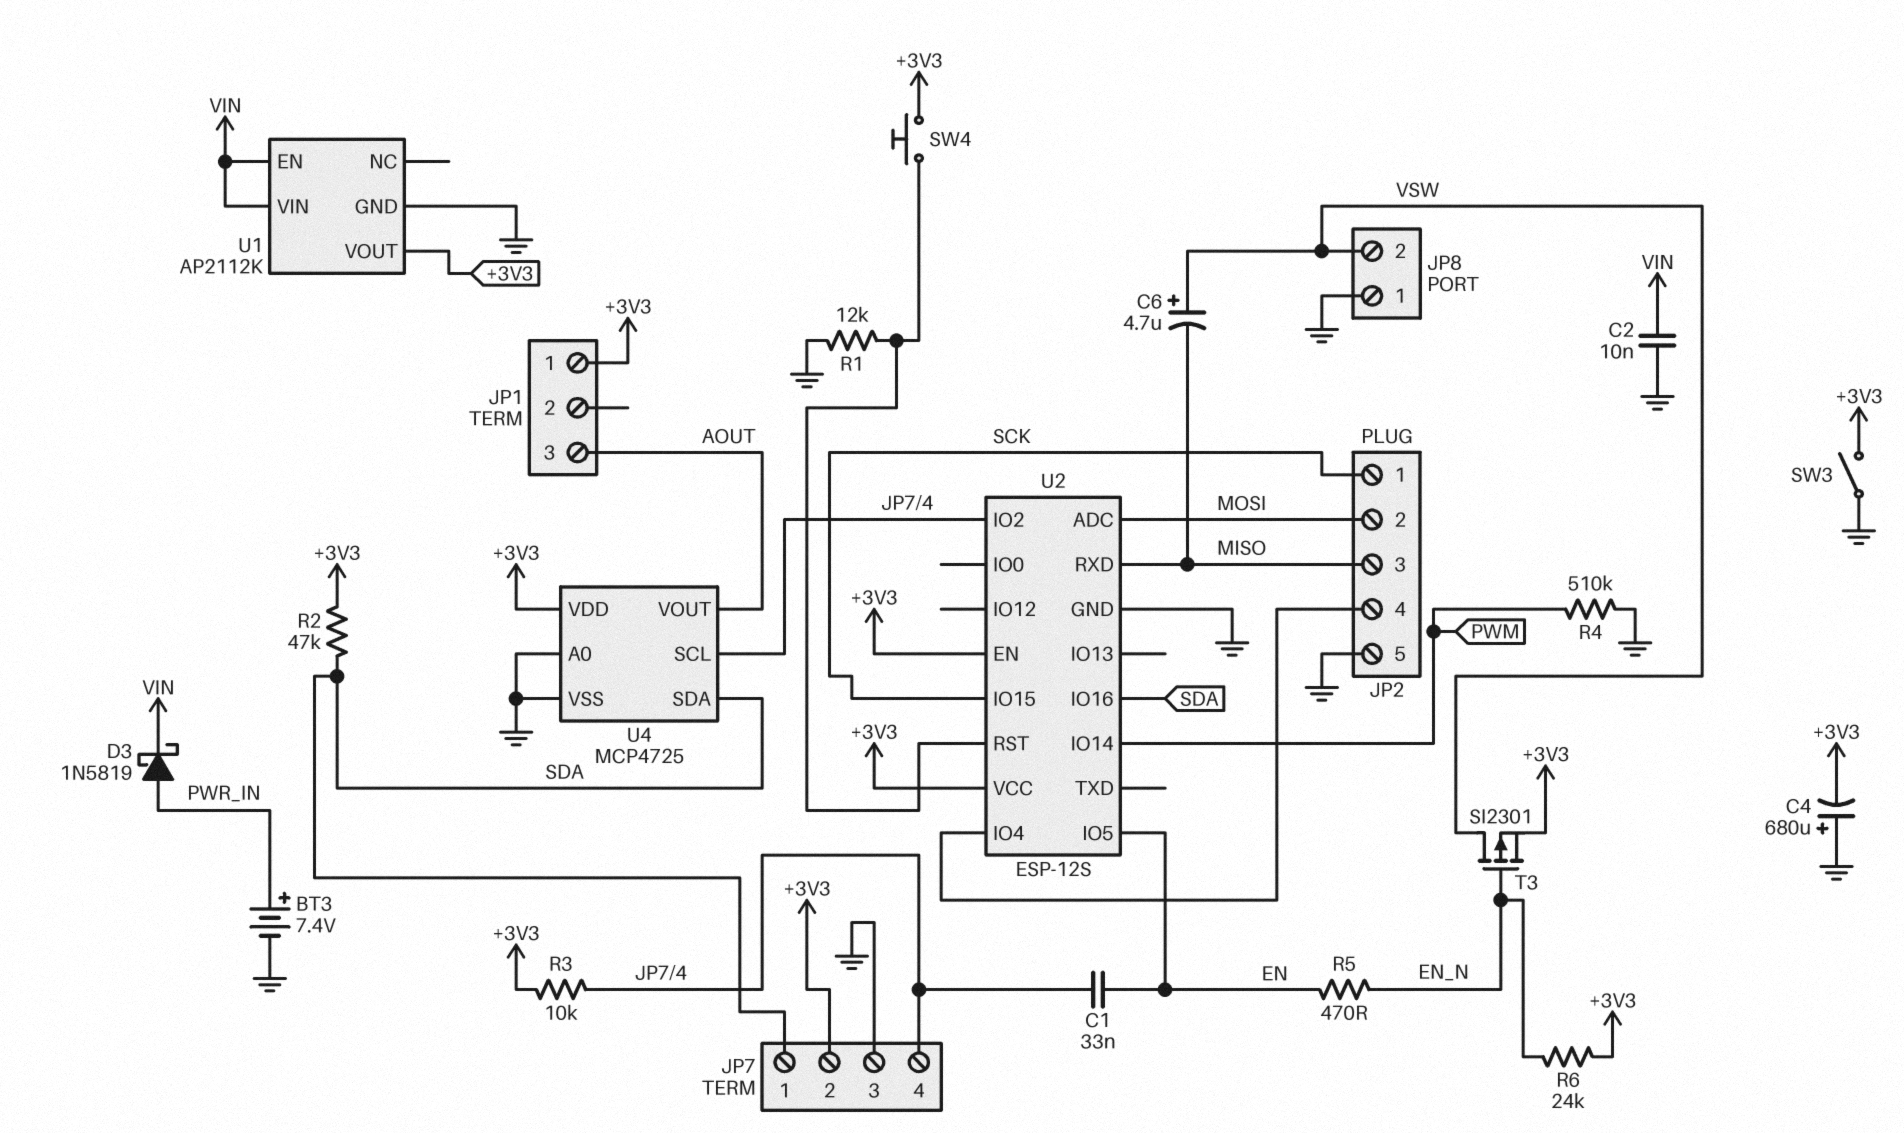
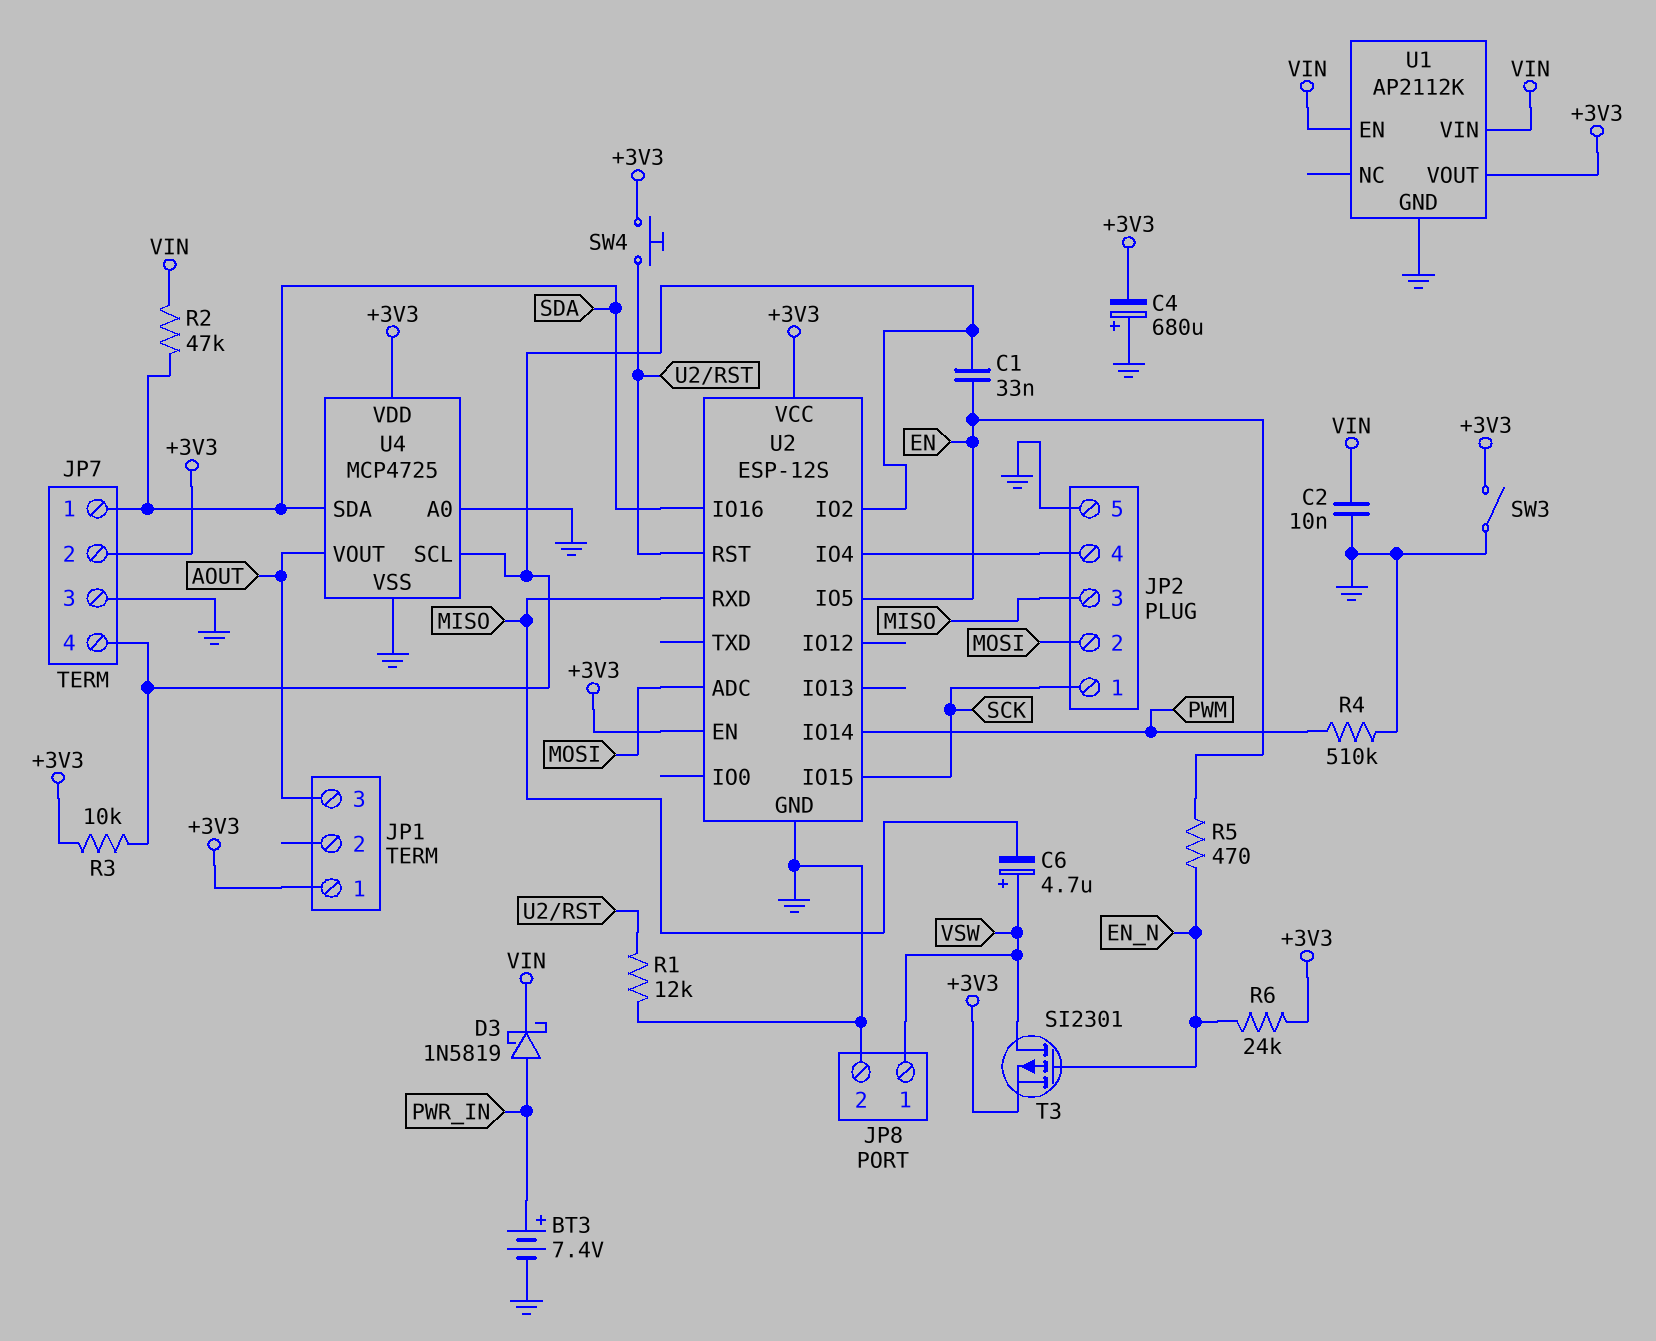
JP8 pin 1: GND -> VSW
JP8 pin 2: VSW -> GND
R2: 47k (+3V3, SDA) -> 47k (SDA, VIN)

